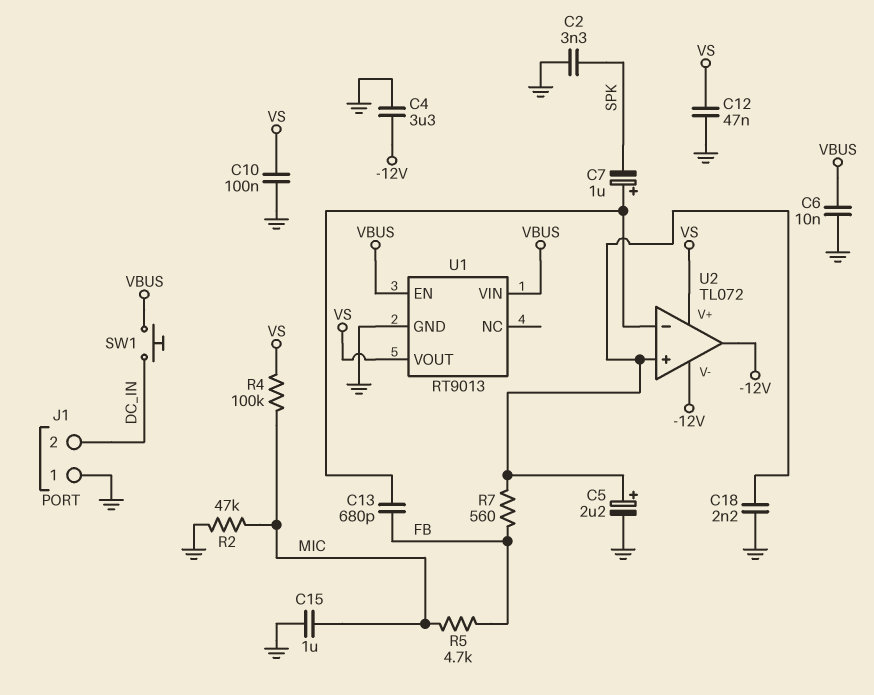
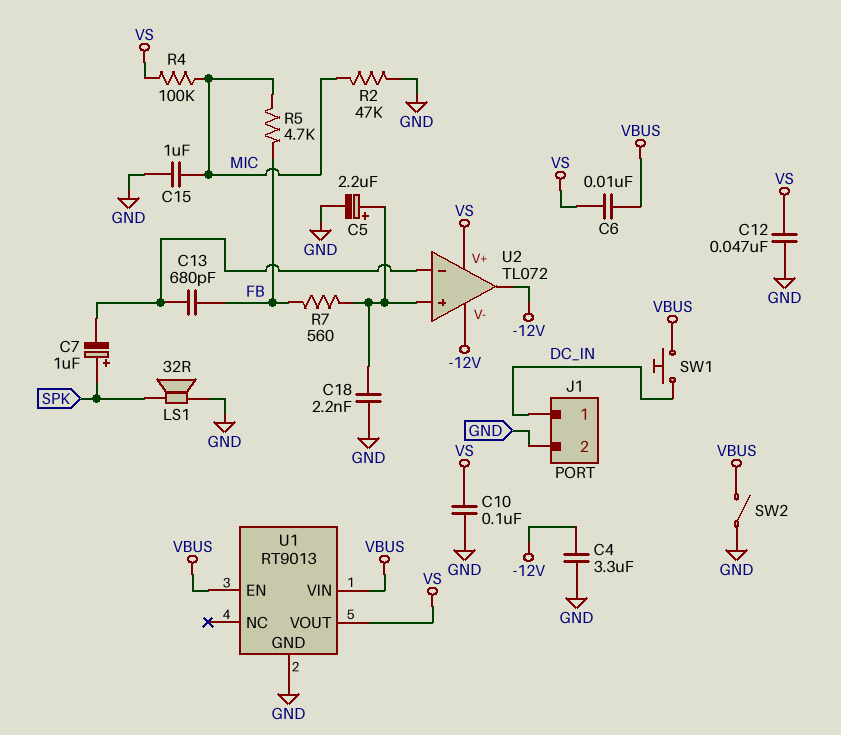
C2: 3.3nF (GND, SPK) -> none
C6: 10nF (GND, VBUS) -> 10nF (VBUS, VS)
C7: 1uF (plus U2/in-, minus SPK) -> 1uF (plus SPK, minus U2/in-)
J1 pin 1: GND -> DC_IN
J1 pin 2: DC_IN -> GND
LS1: none -> speaker 32R (GND, SPK)
SW2: none -> switch (GND, VBUS)

